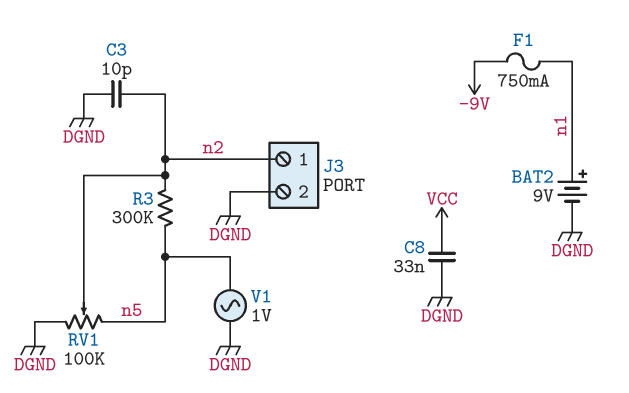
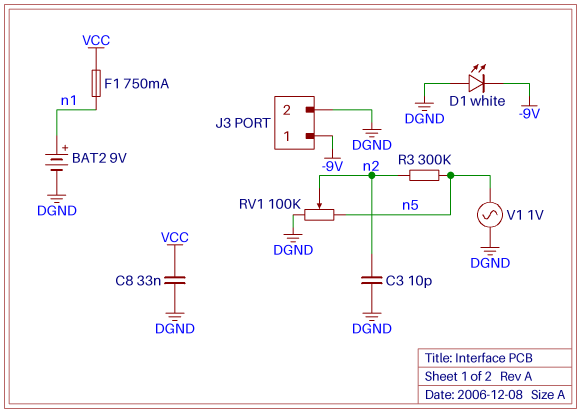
D1: none -> LED white (A DGND, K -9V)
F1: 750mA (-9V, n1) -> 750mA (VCC, n1)
J3 pin 1: n2 -> -9V

